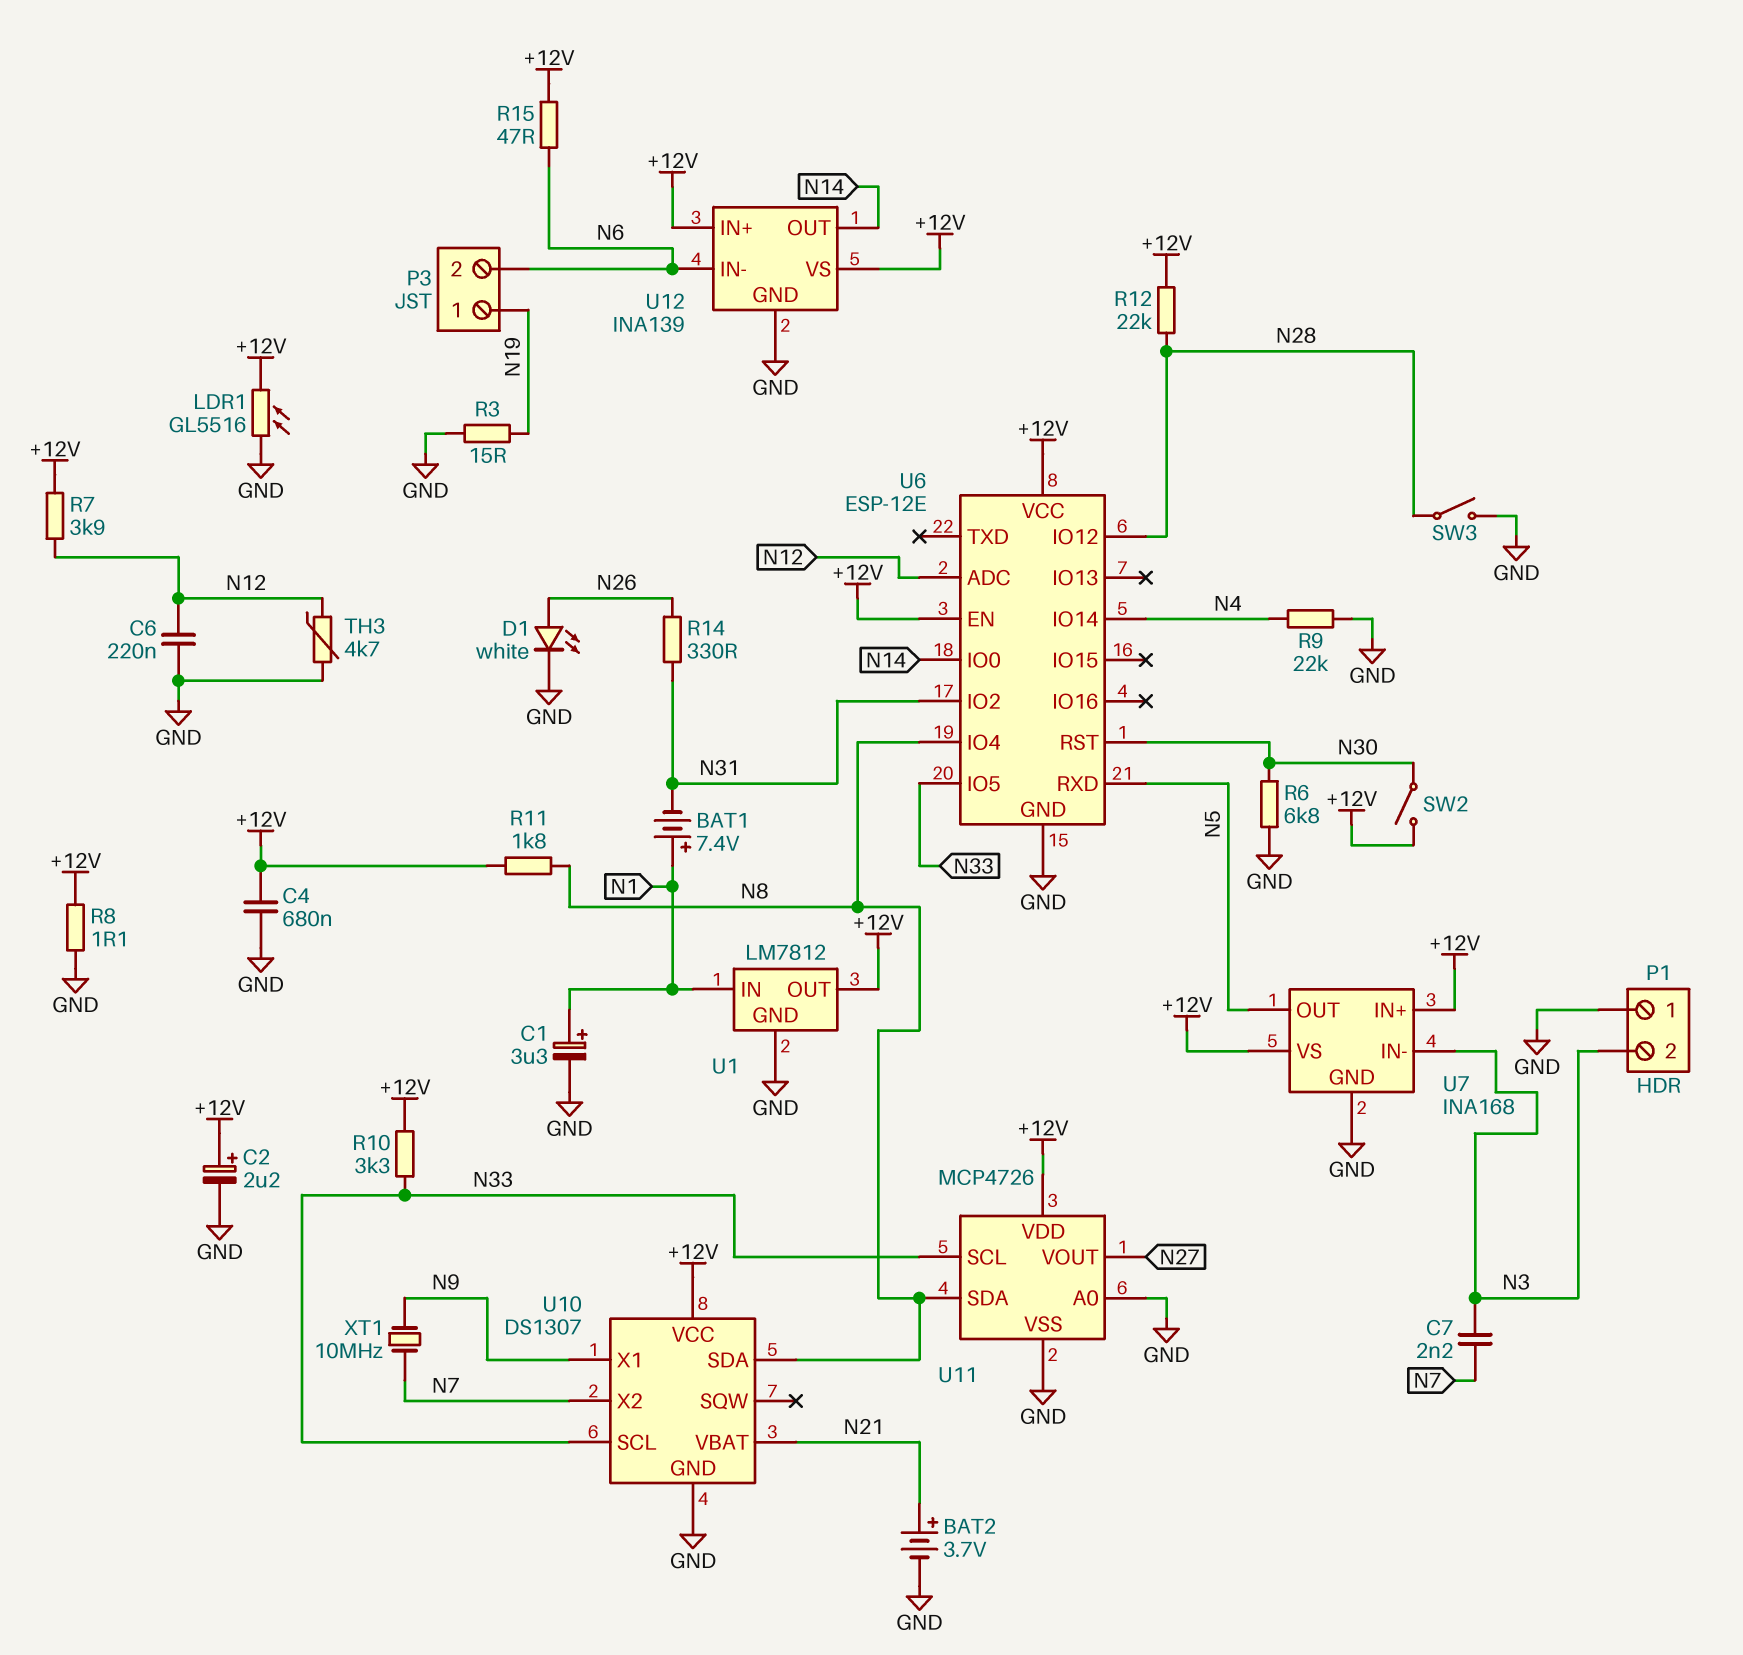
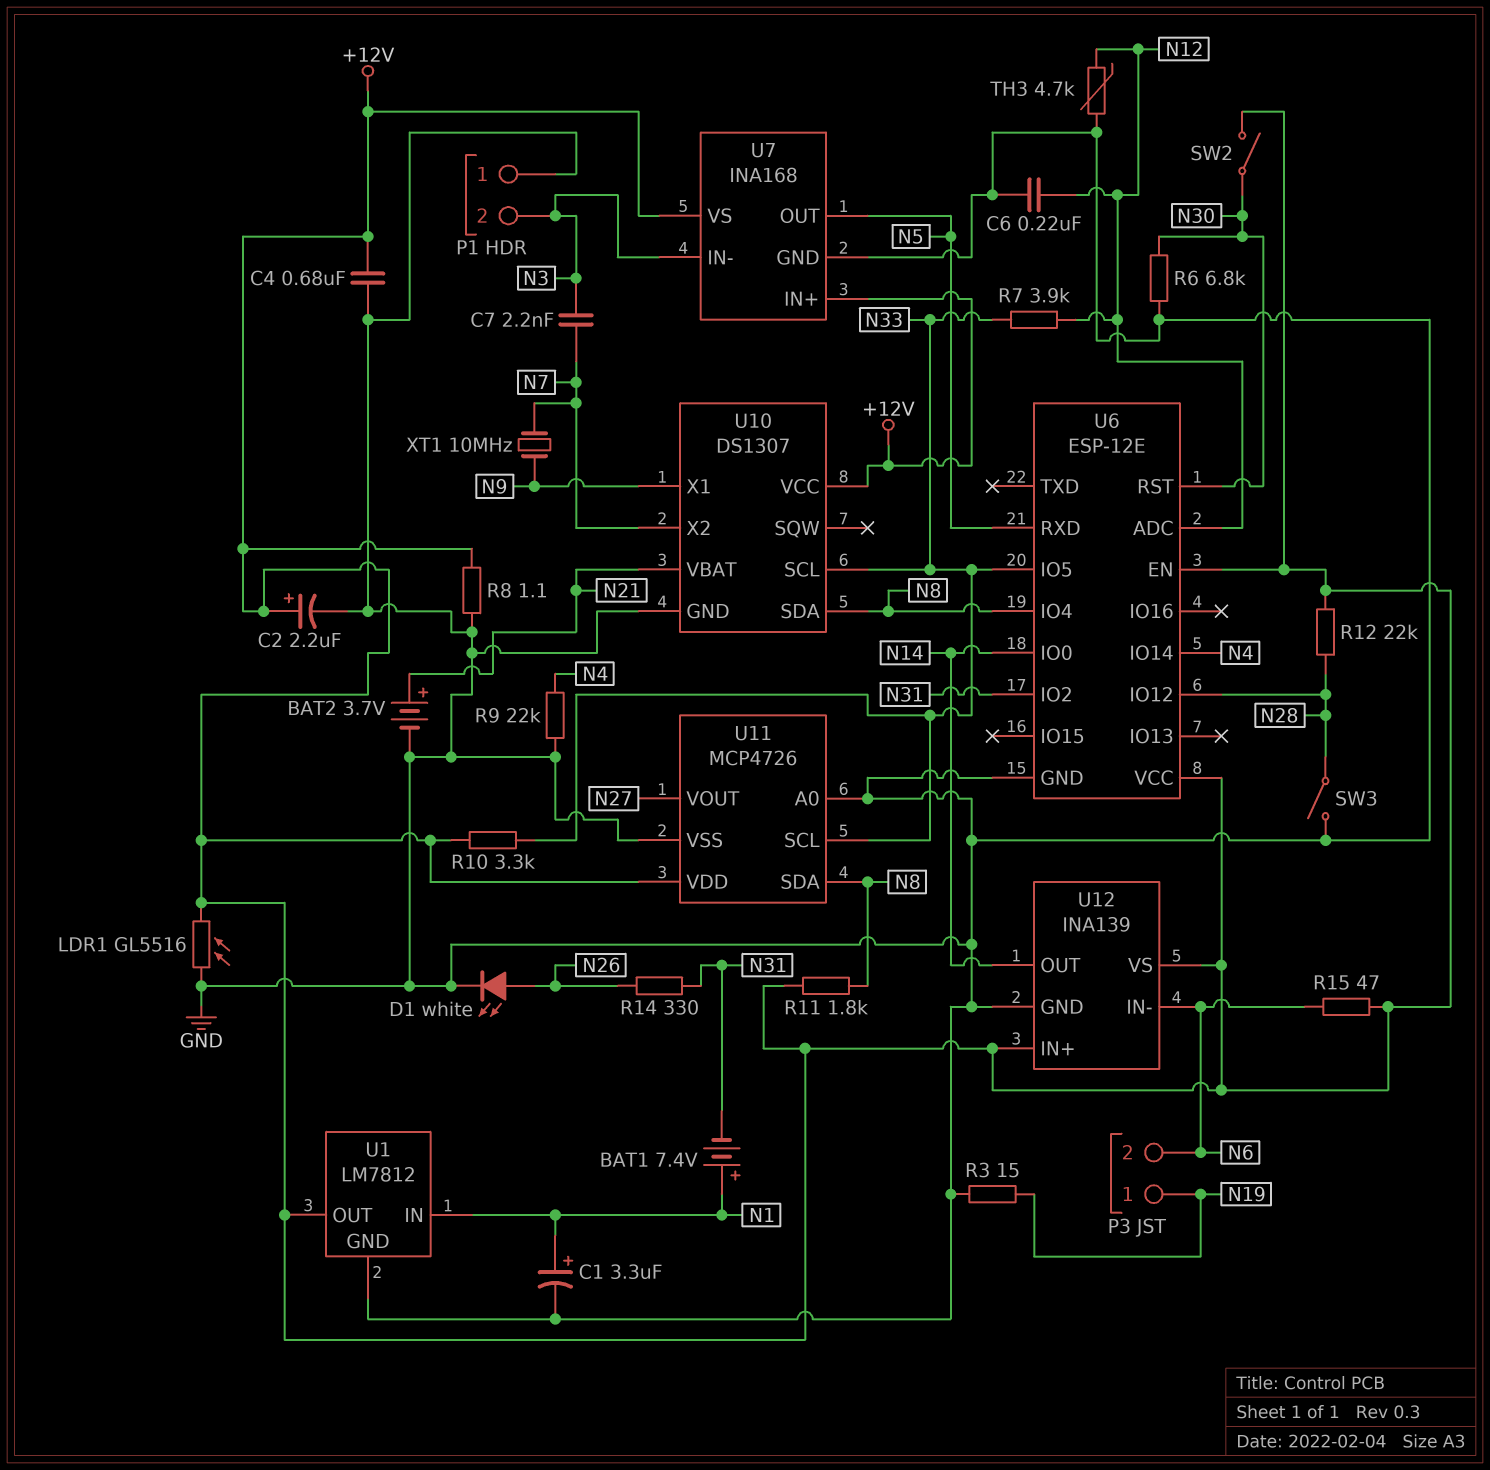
R7: 3.9k (+12V, N12) -> 3.9k (N12, N33)

